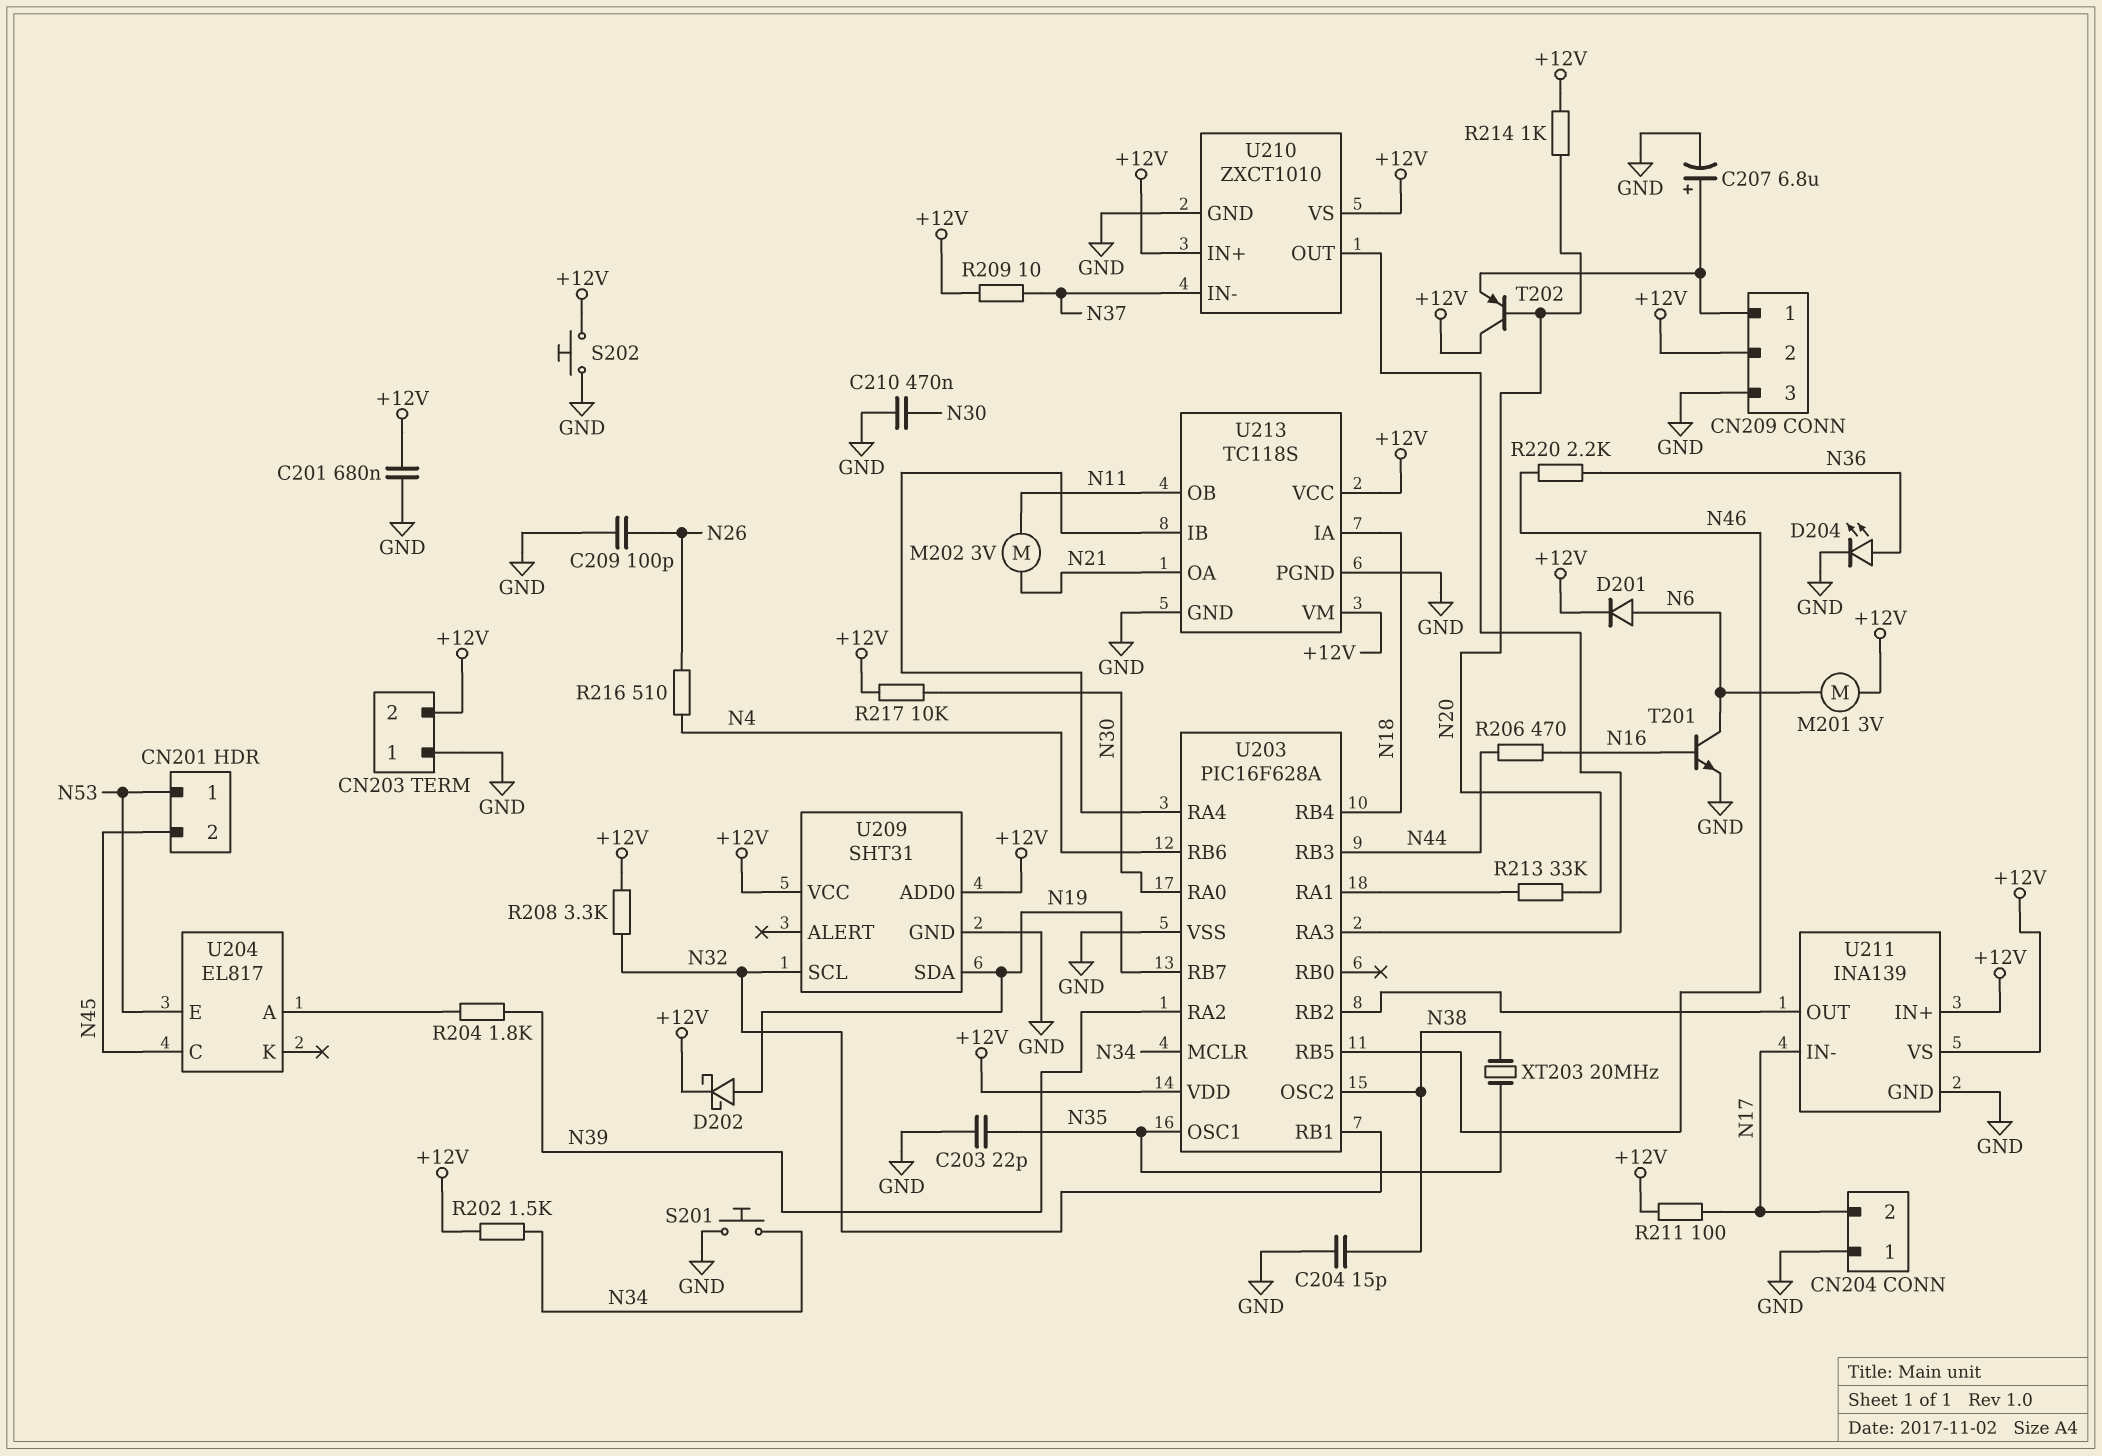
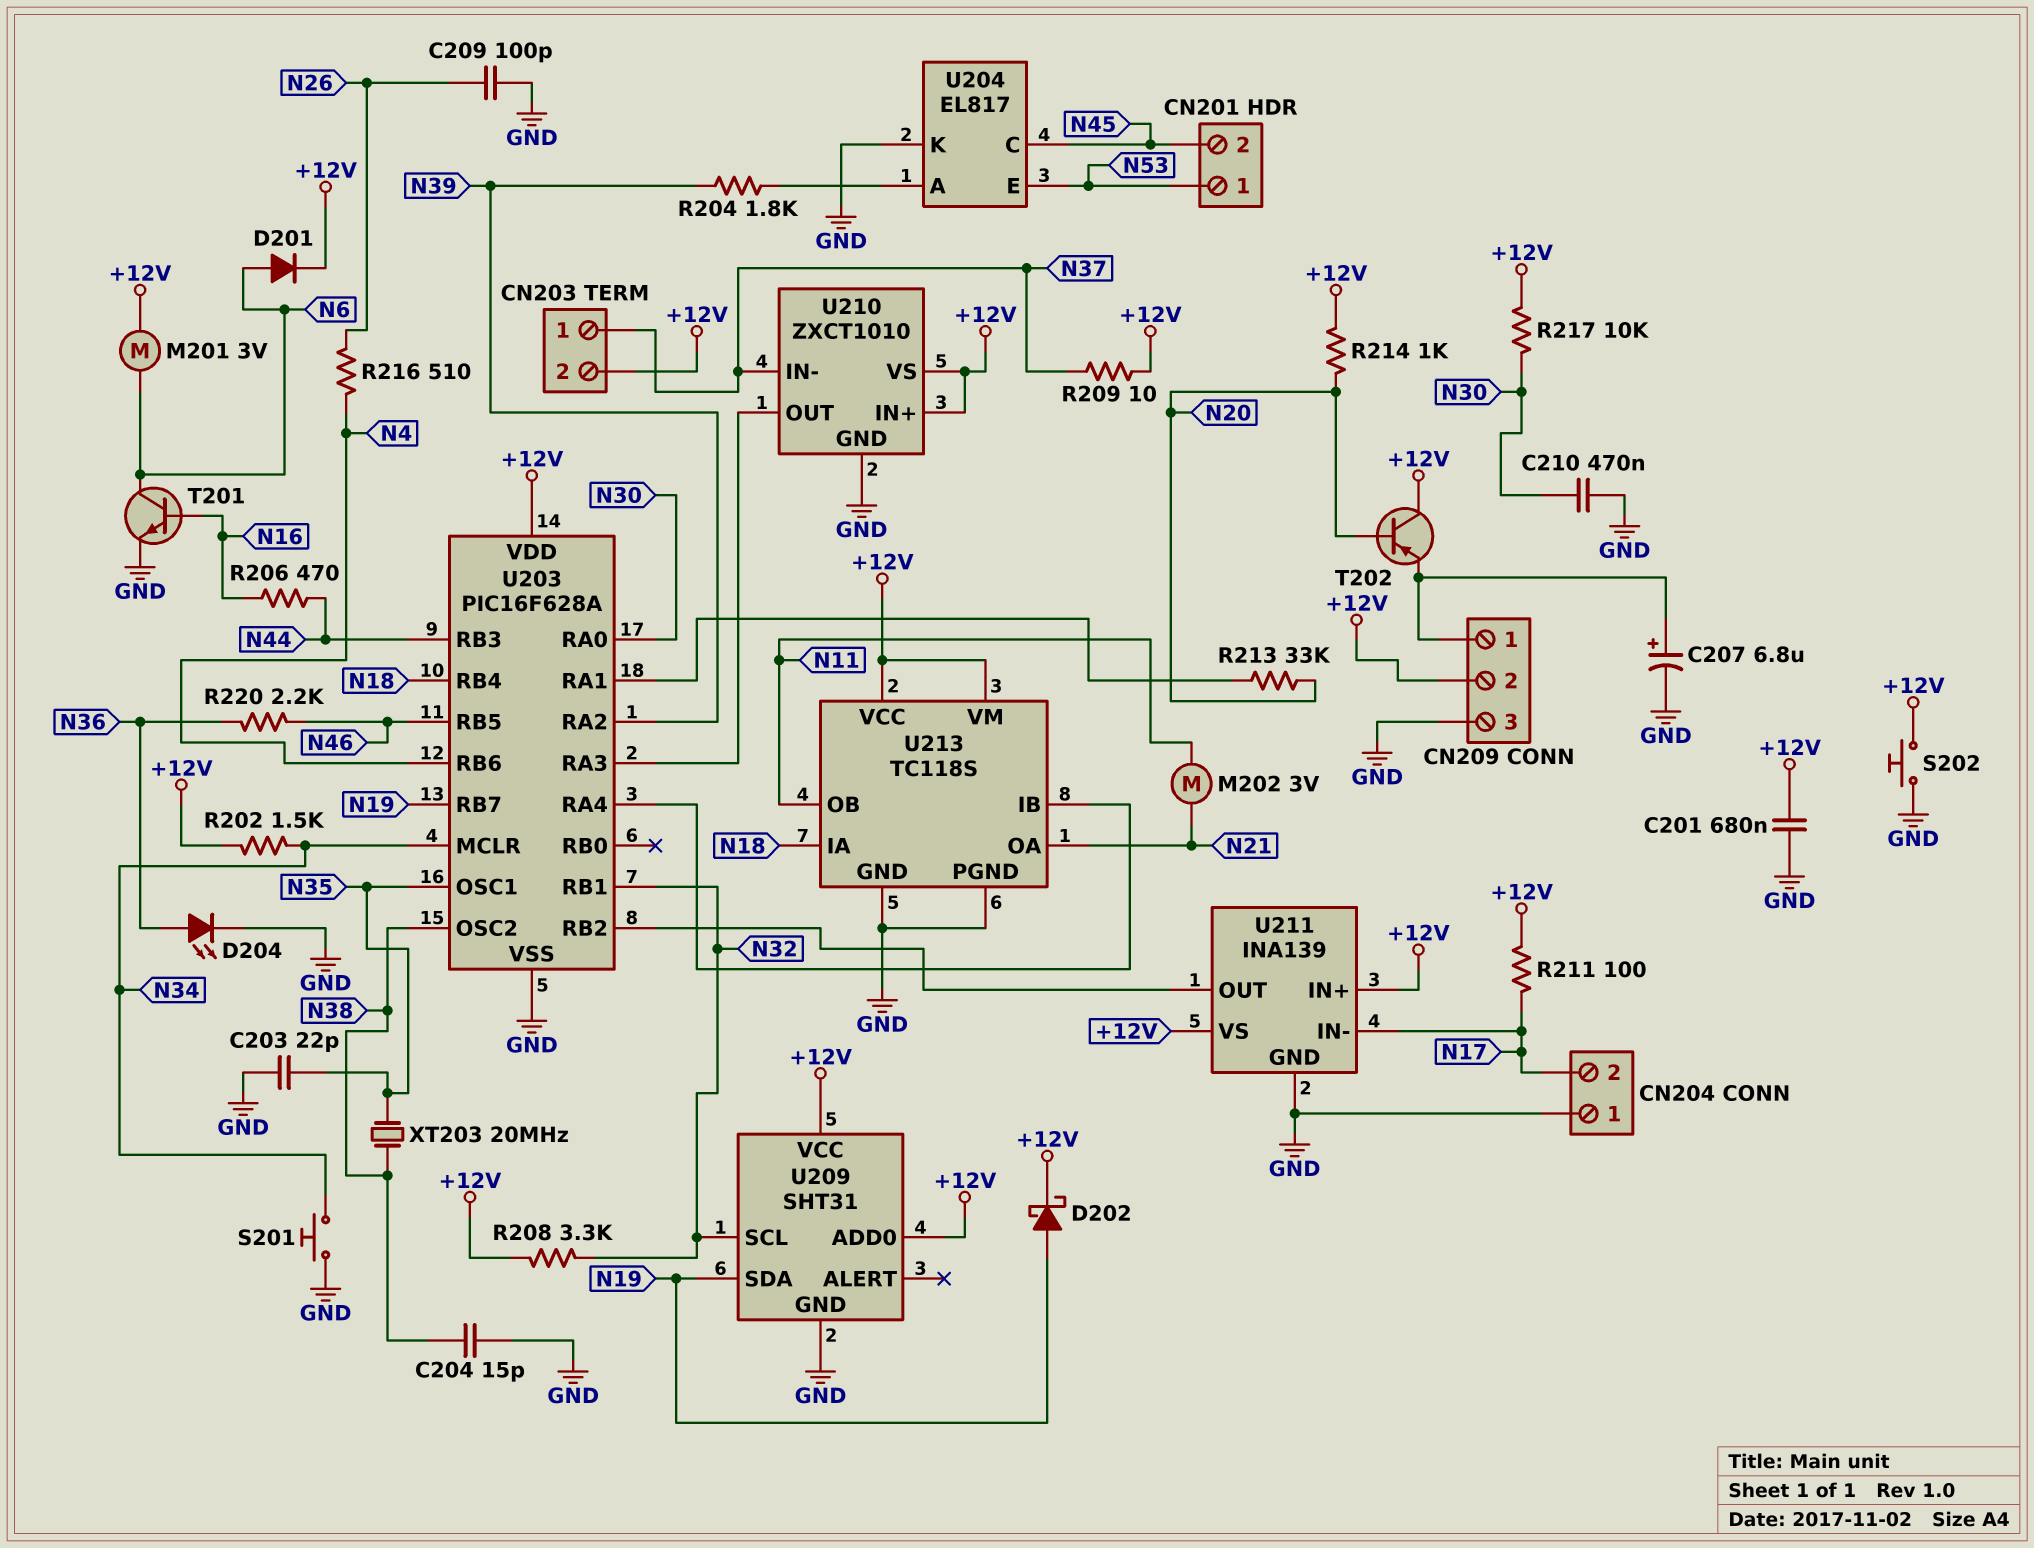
CN203 pin 1: GND -> N37
U204 pin K: none -> GND

